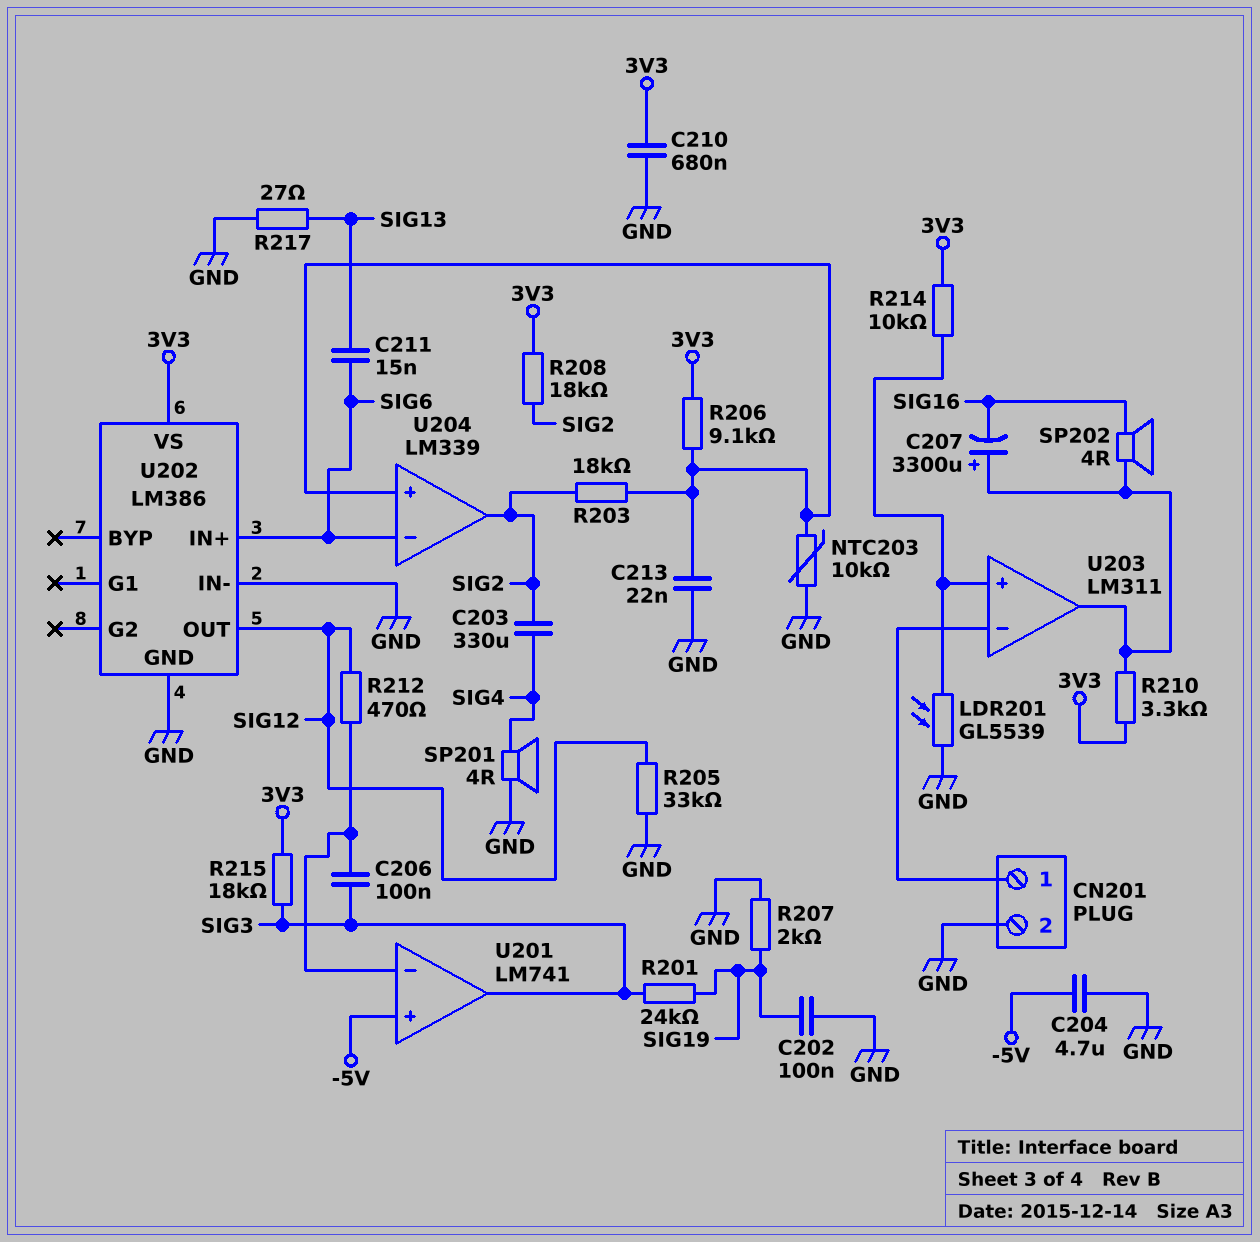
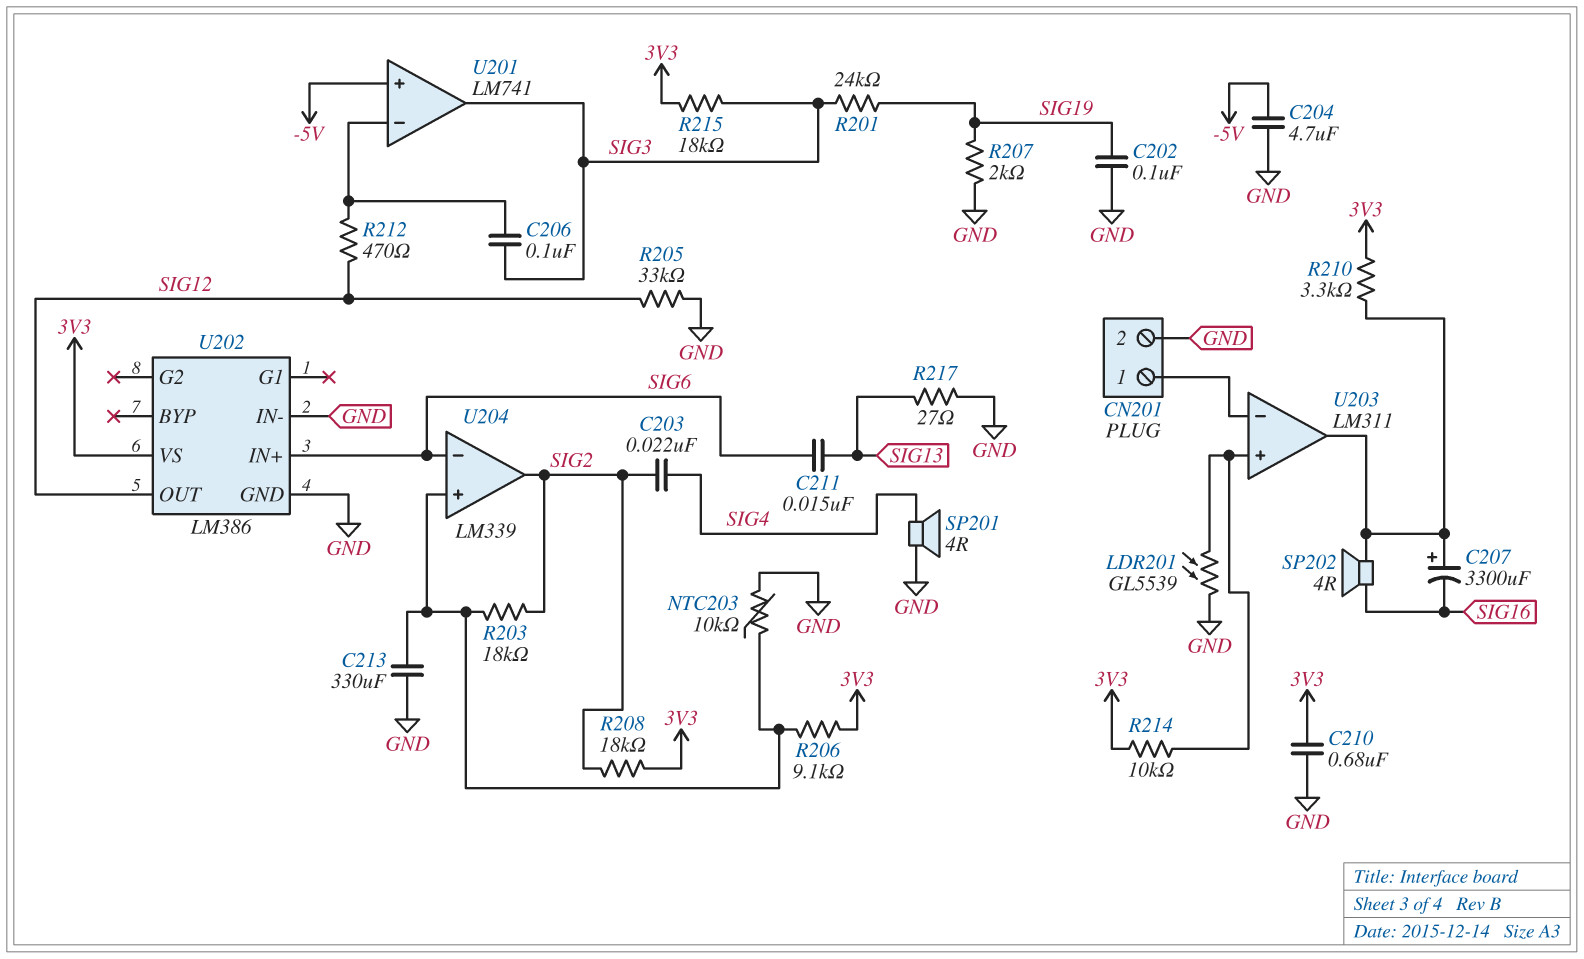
C203: 330uF (SIG2, SIG4) -> 22nF (SIG2, SIG4)
C213: 22nF (GND, U204/in+) -> 330uF (GND, U204/in+)

